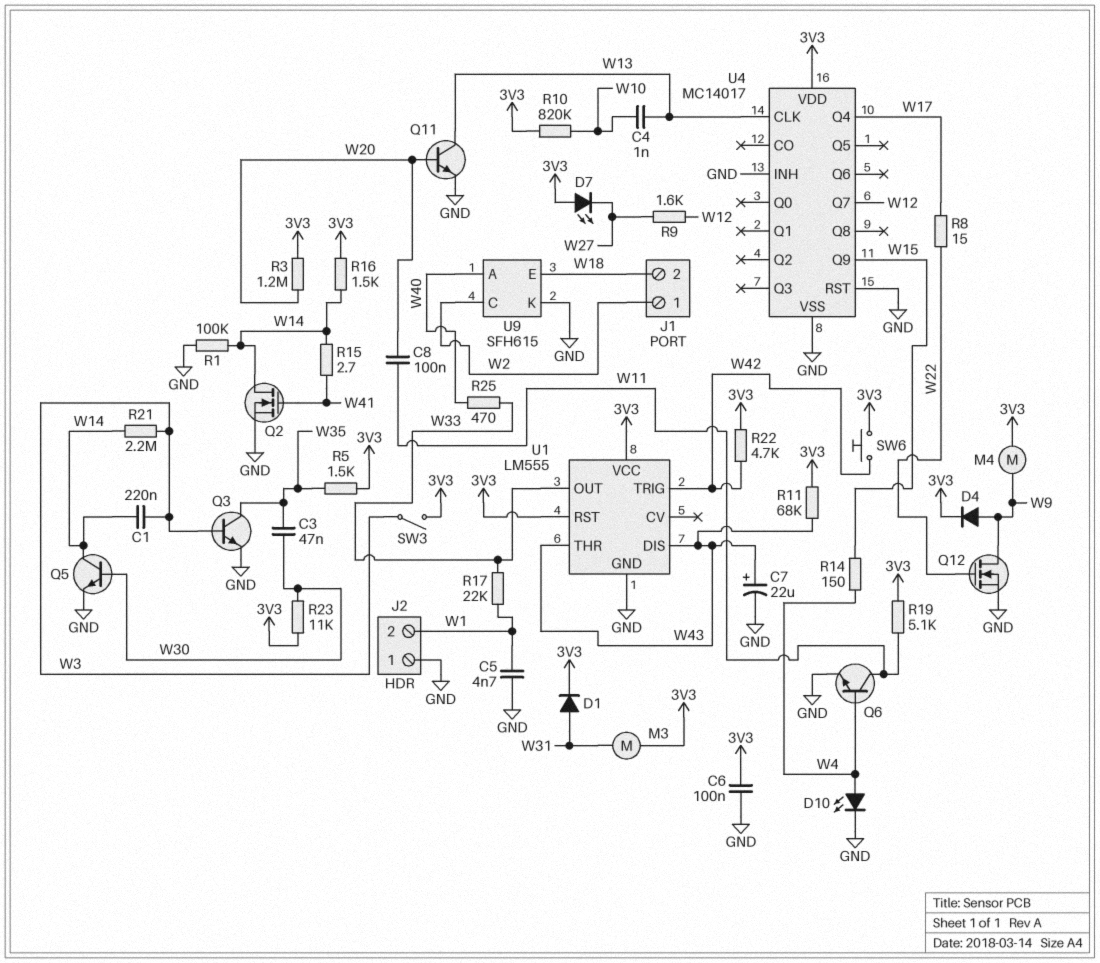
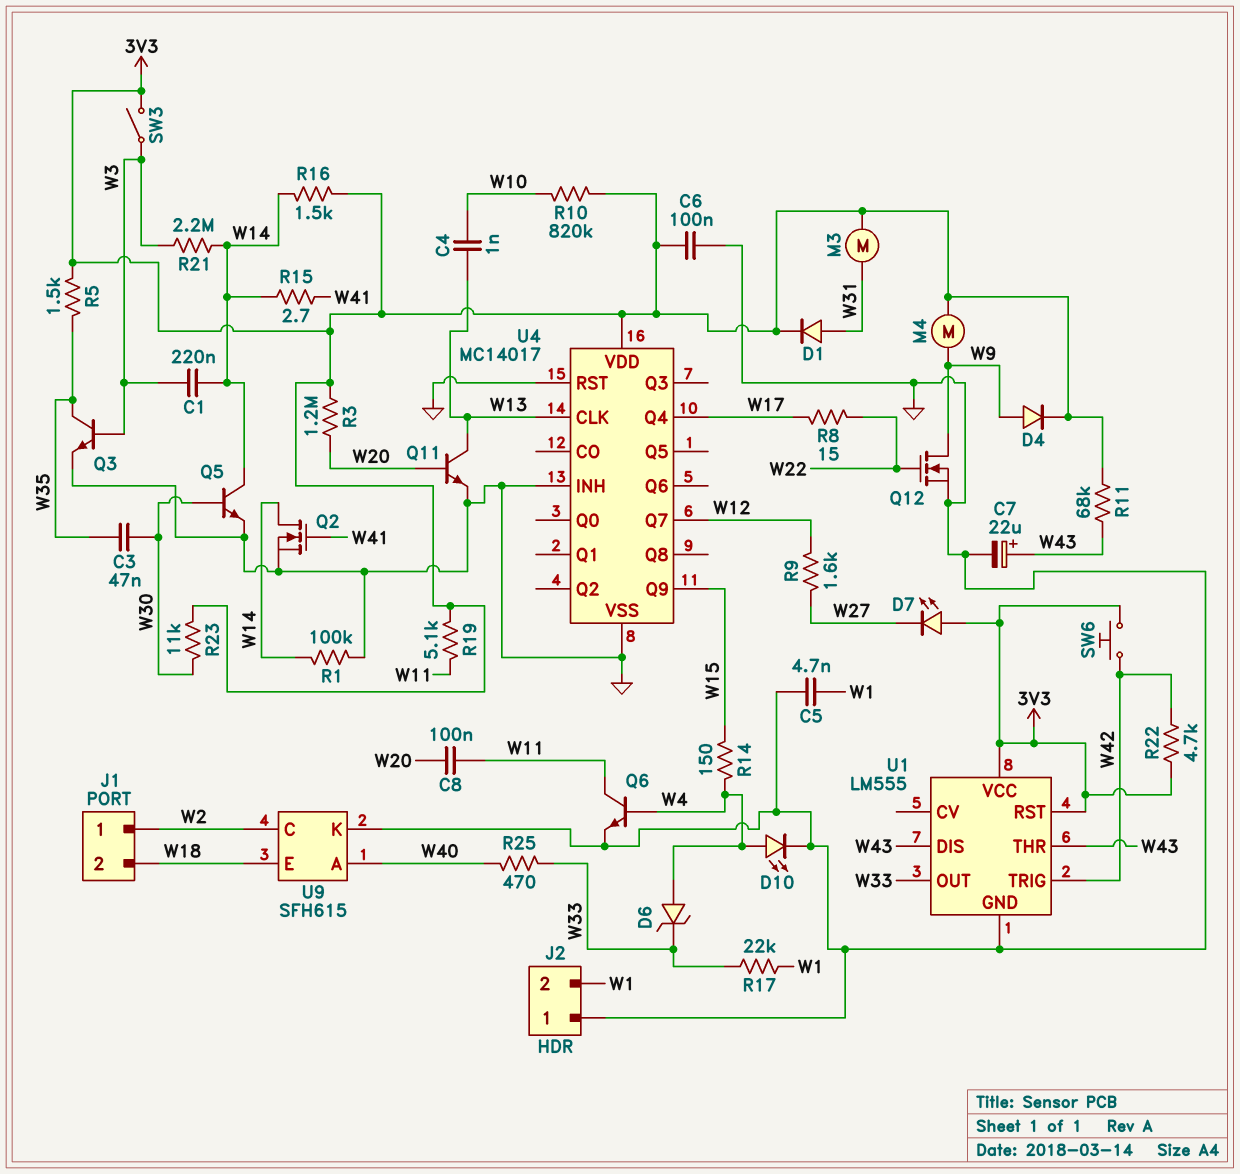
D6: none -> zener (A W4, K W33)

